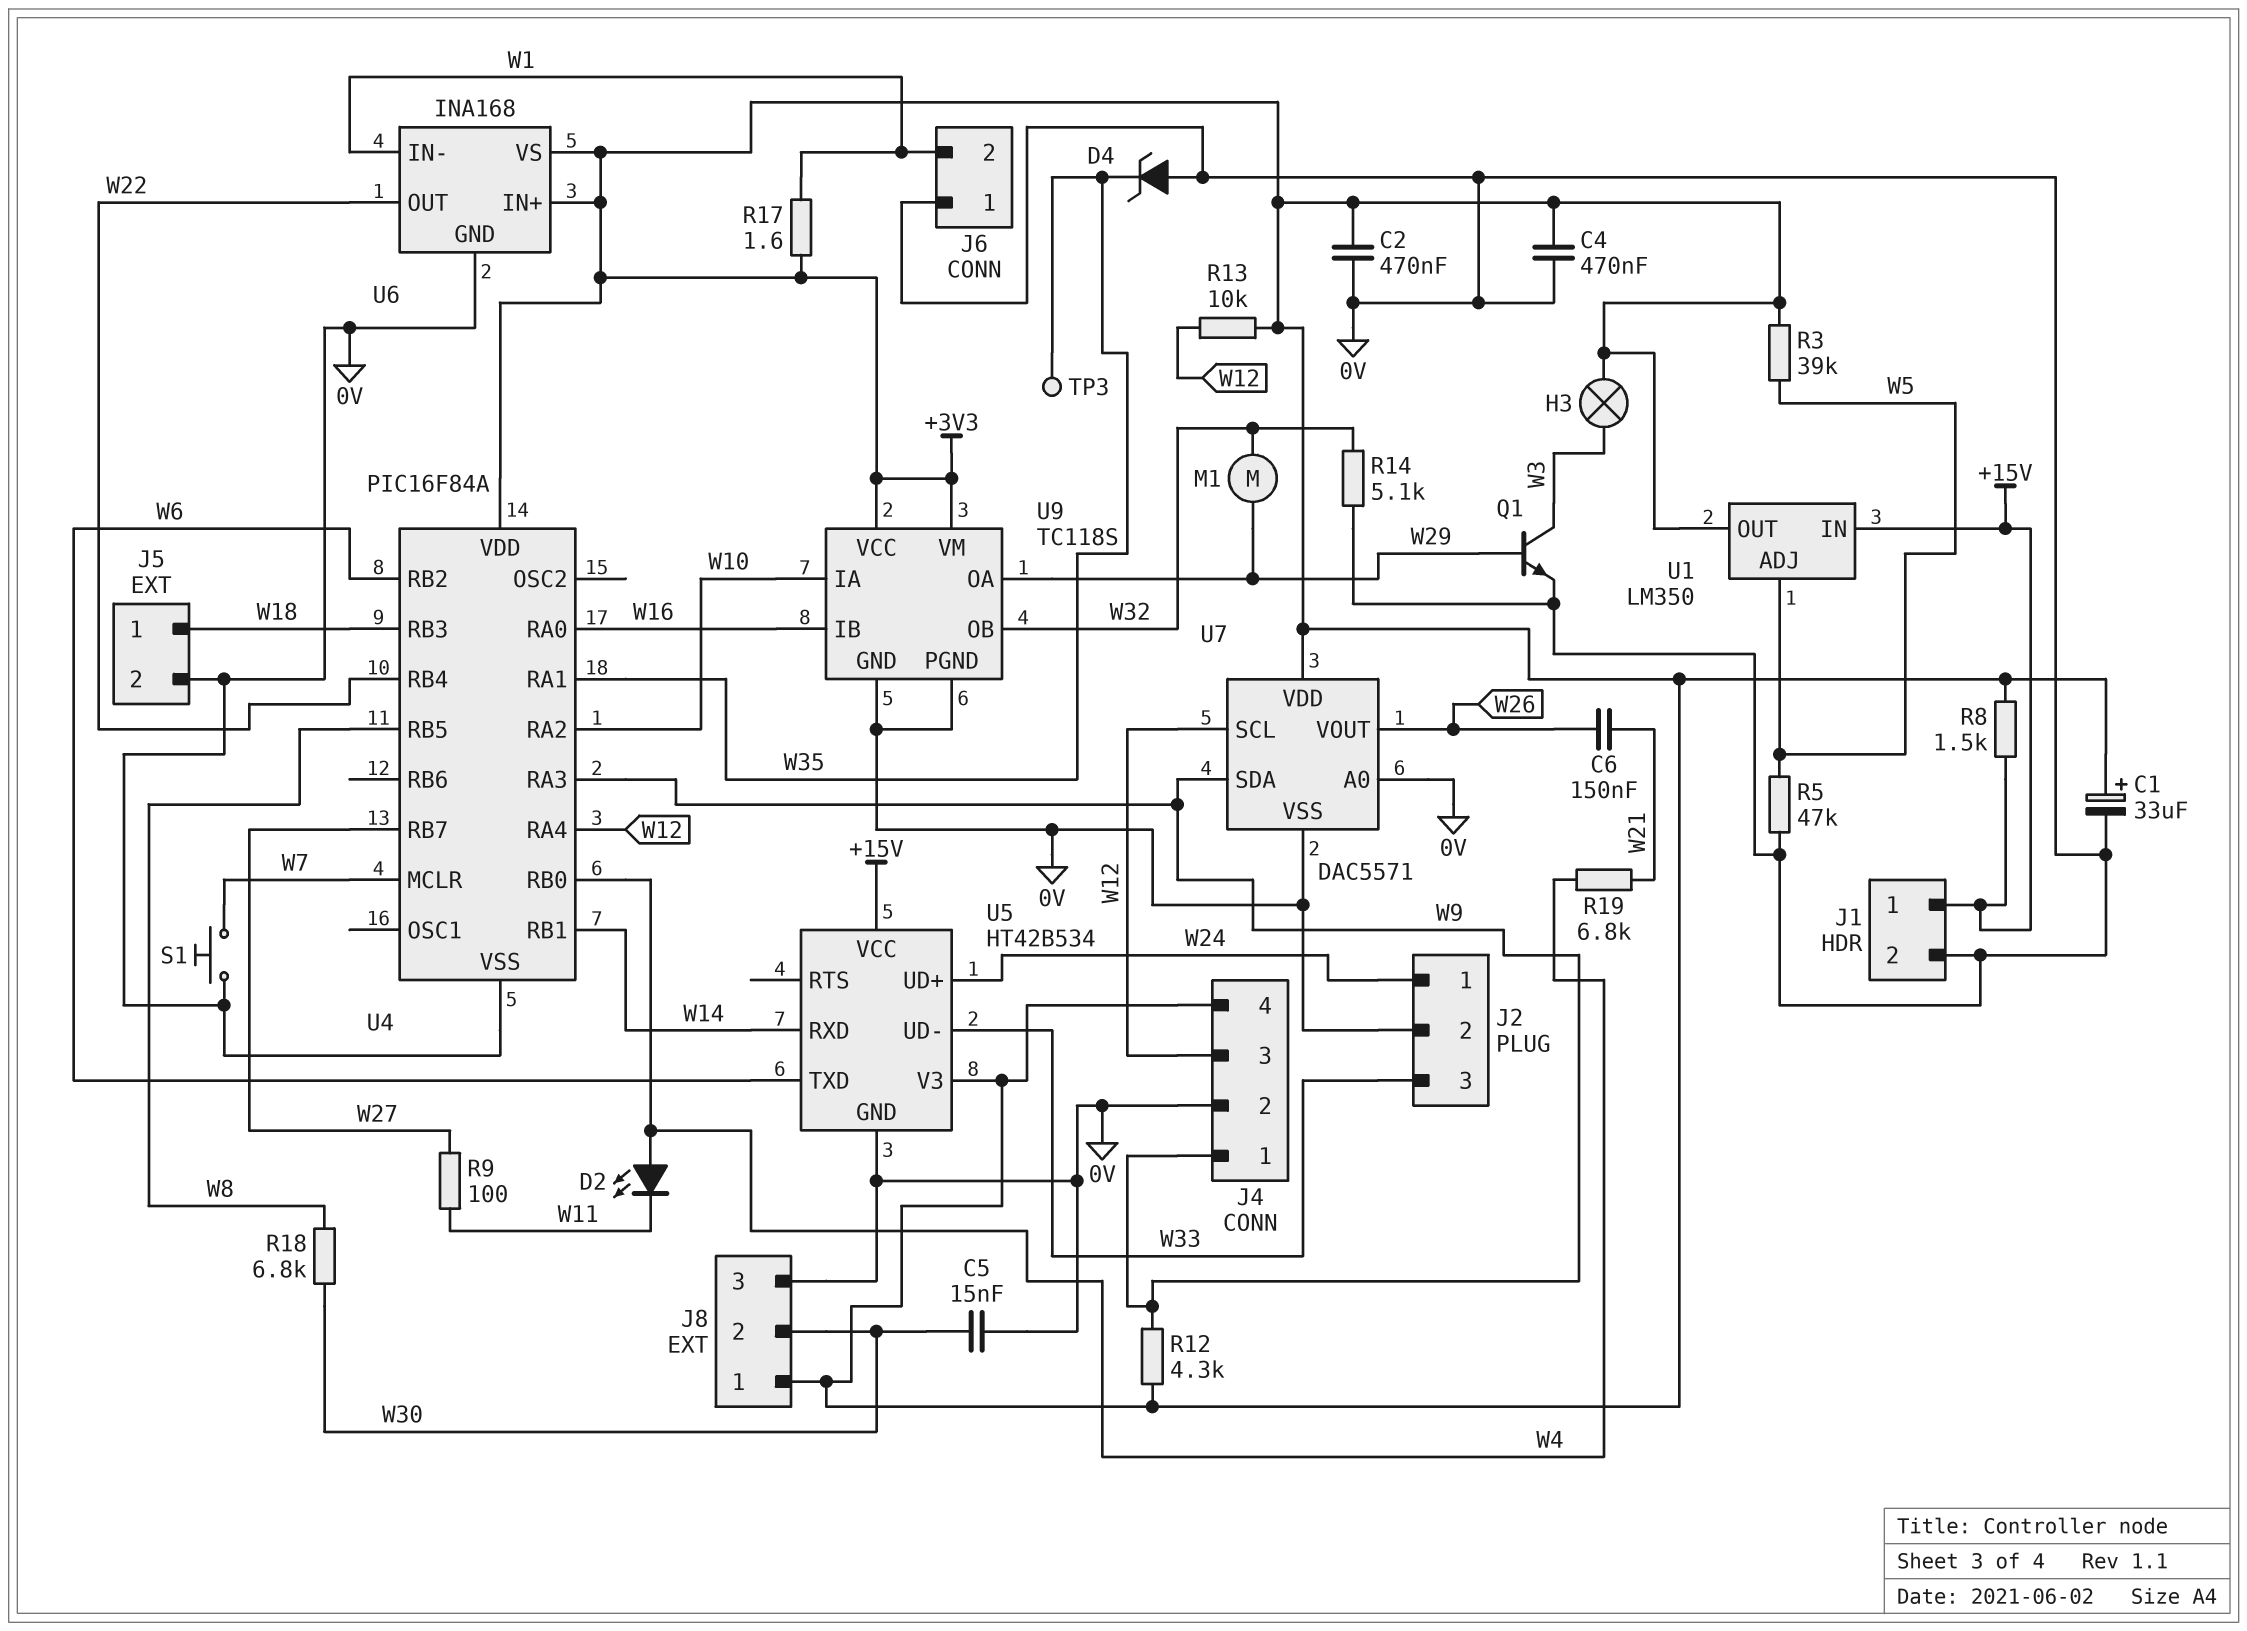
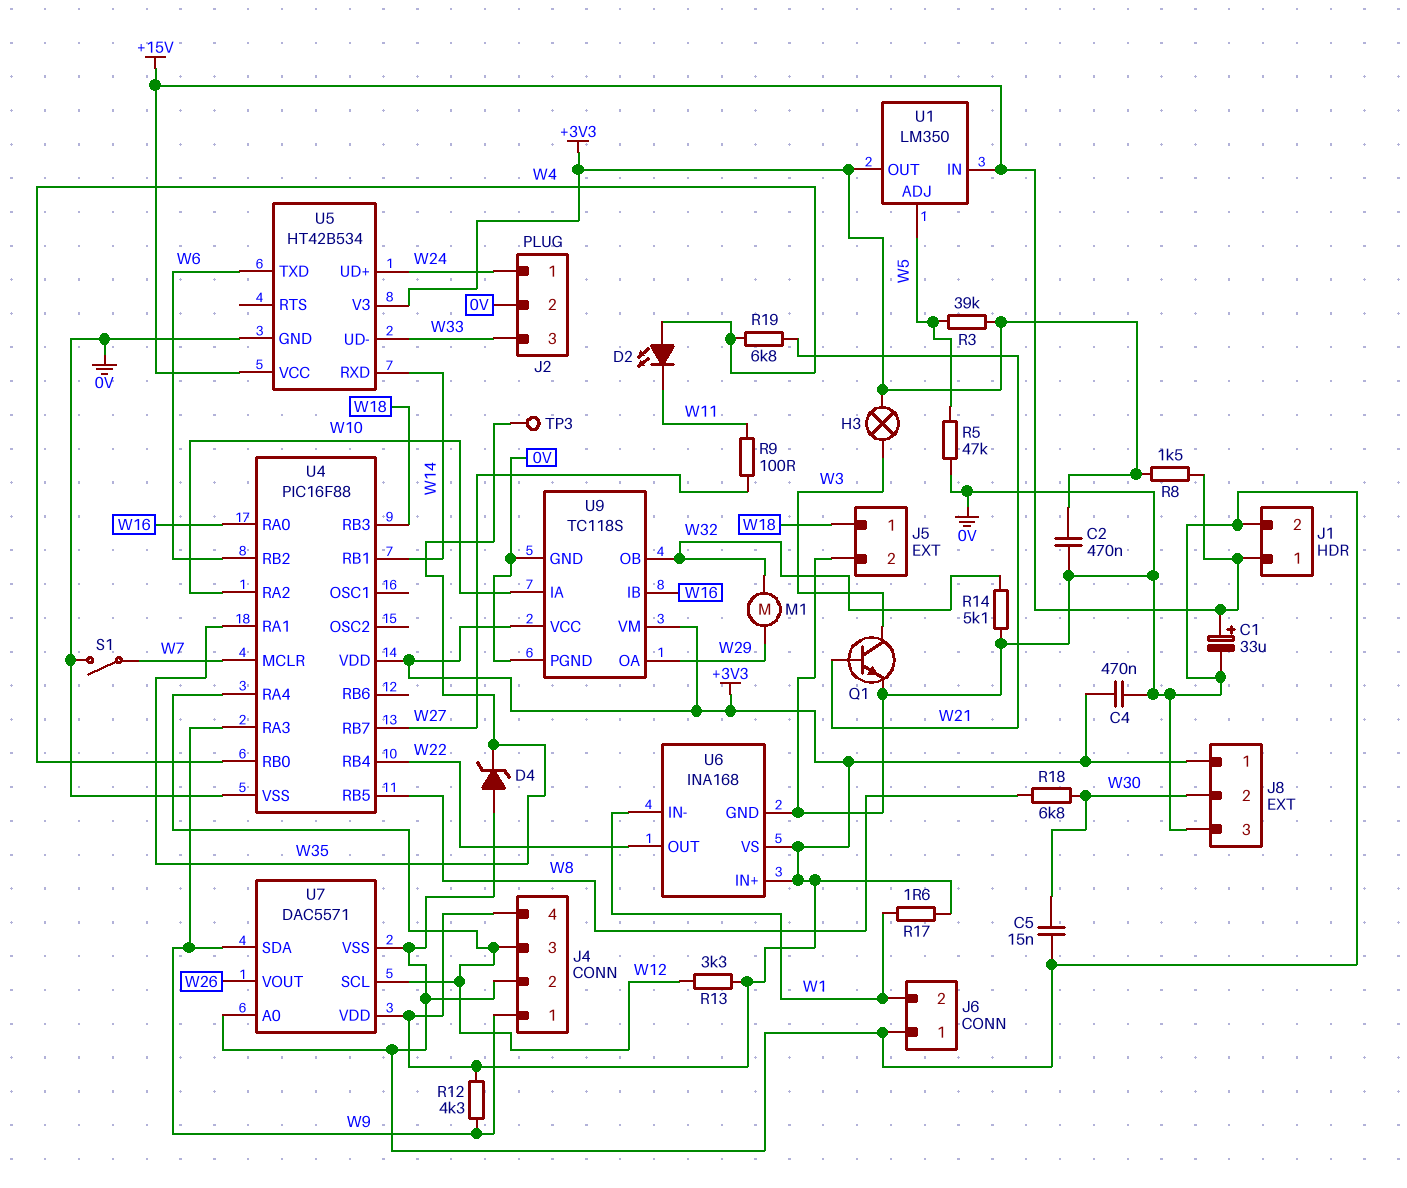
C1: 33uF (plus +3V3, minus 0V) -> 33uF (plus +15V, minus 0V)
C6: 150nF (W21, W26) -> none
Q1: NPN (B W29, C W3, E 0V) -> NPN (B W21, C W3, E 0V)
R13: 10k (+3V3, W12) -> 3.3k (+3V3, W12)
S1: button (0V, W7) -> switch (0V, W7)
U4: PIC16F84A -> PIC16F88

